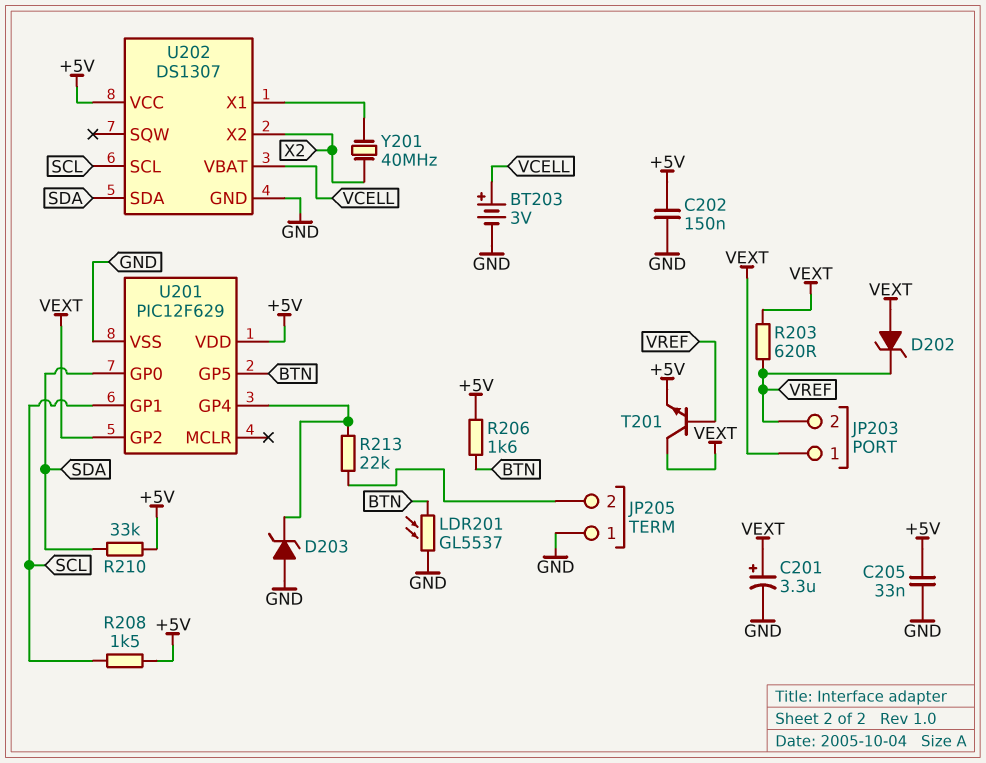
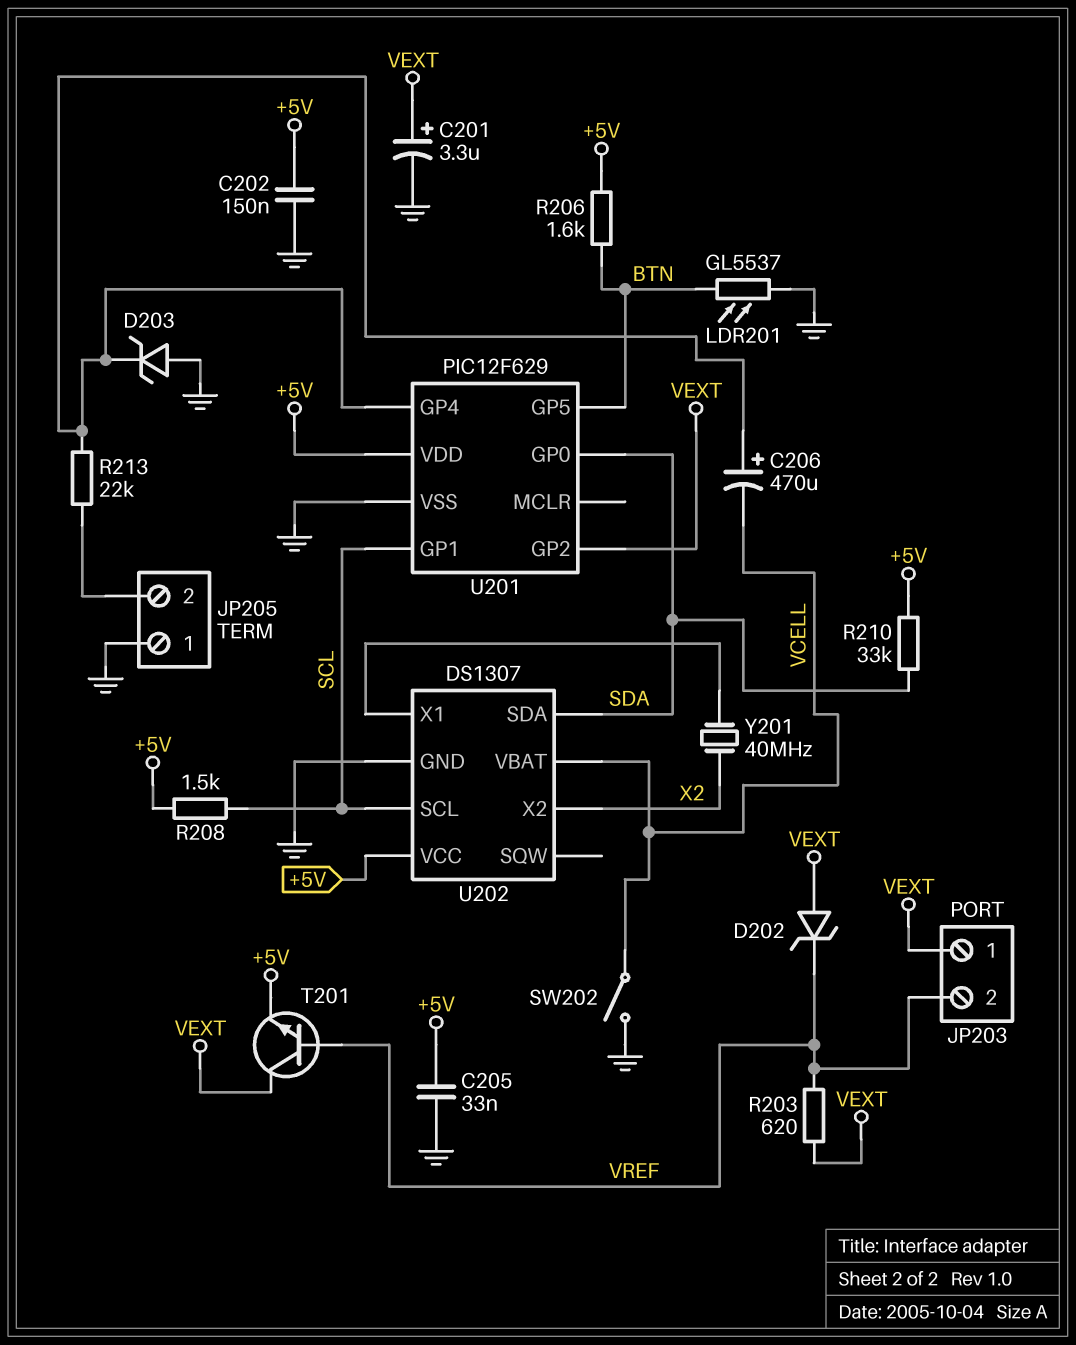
BT203: 3V (plus VCELL, minus GND) -> none
C206: none -> 470uF (plus U201/GP4, minus VCELL)
SW202: none -> switch (GND, VCELL)

